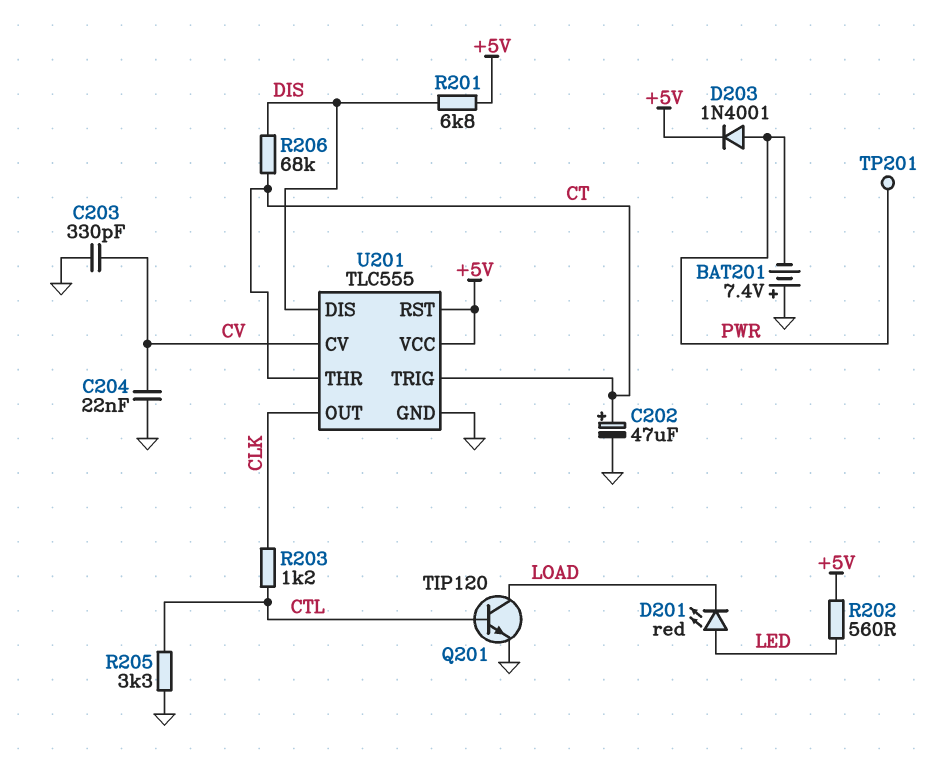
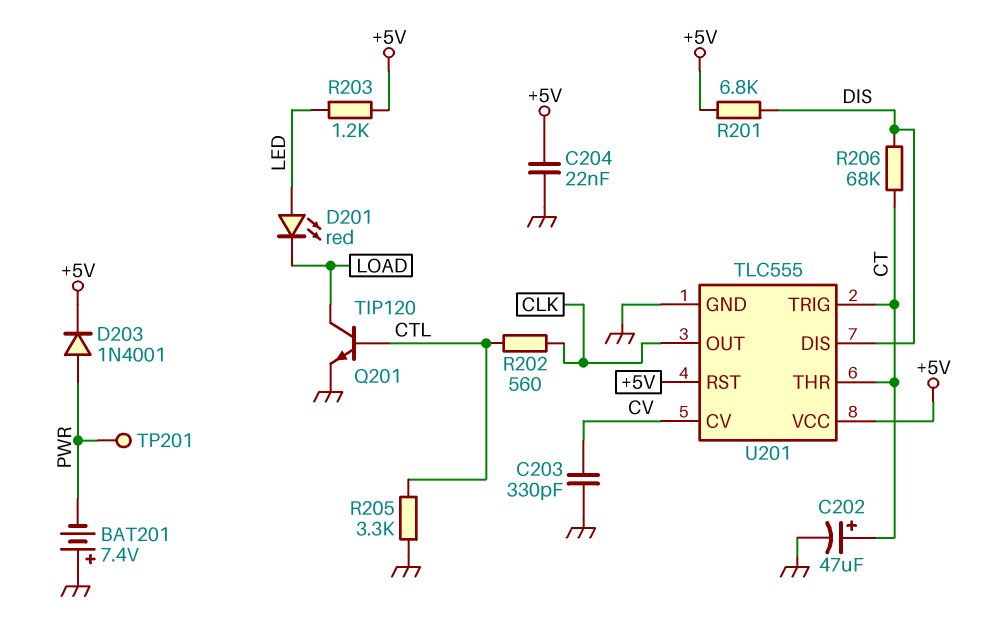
C204: 22nF (CV, GND) -> 22nF (+5V, GND)
R202: 560 (+5V, LED) -> 560 (CLK, CTL)
R203: 1.2k (CLK, CTL) -> 1.2k (+5V, LED)

